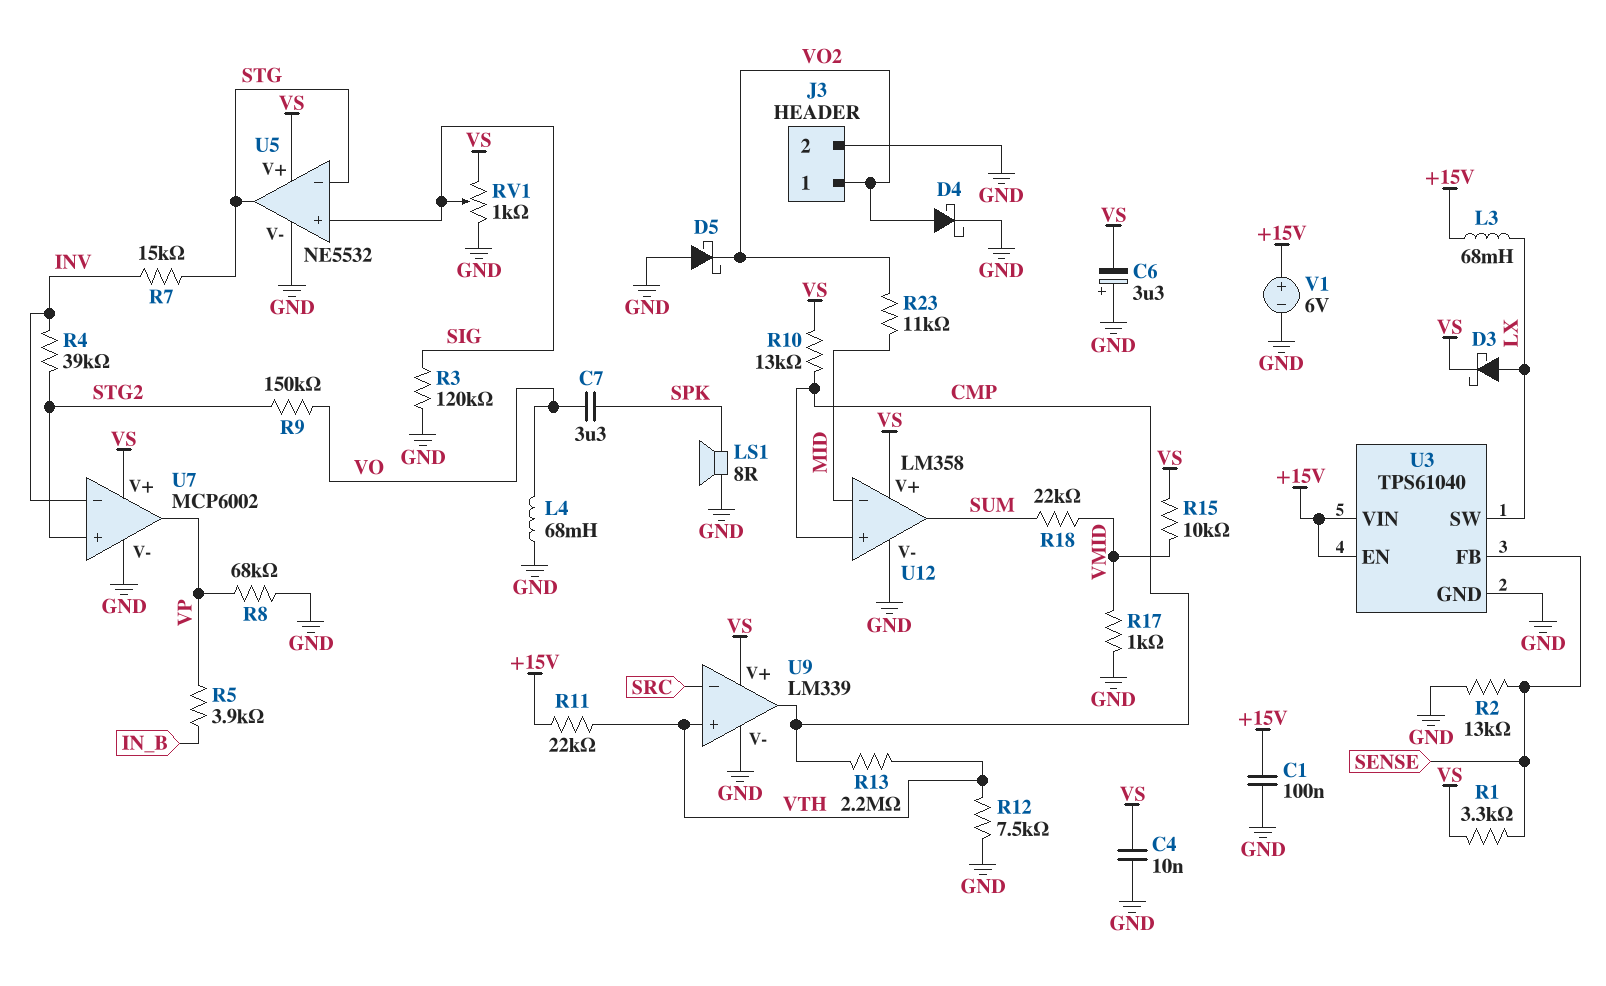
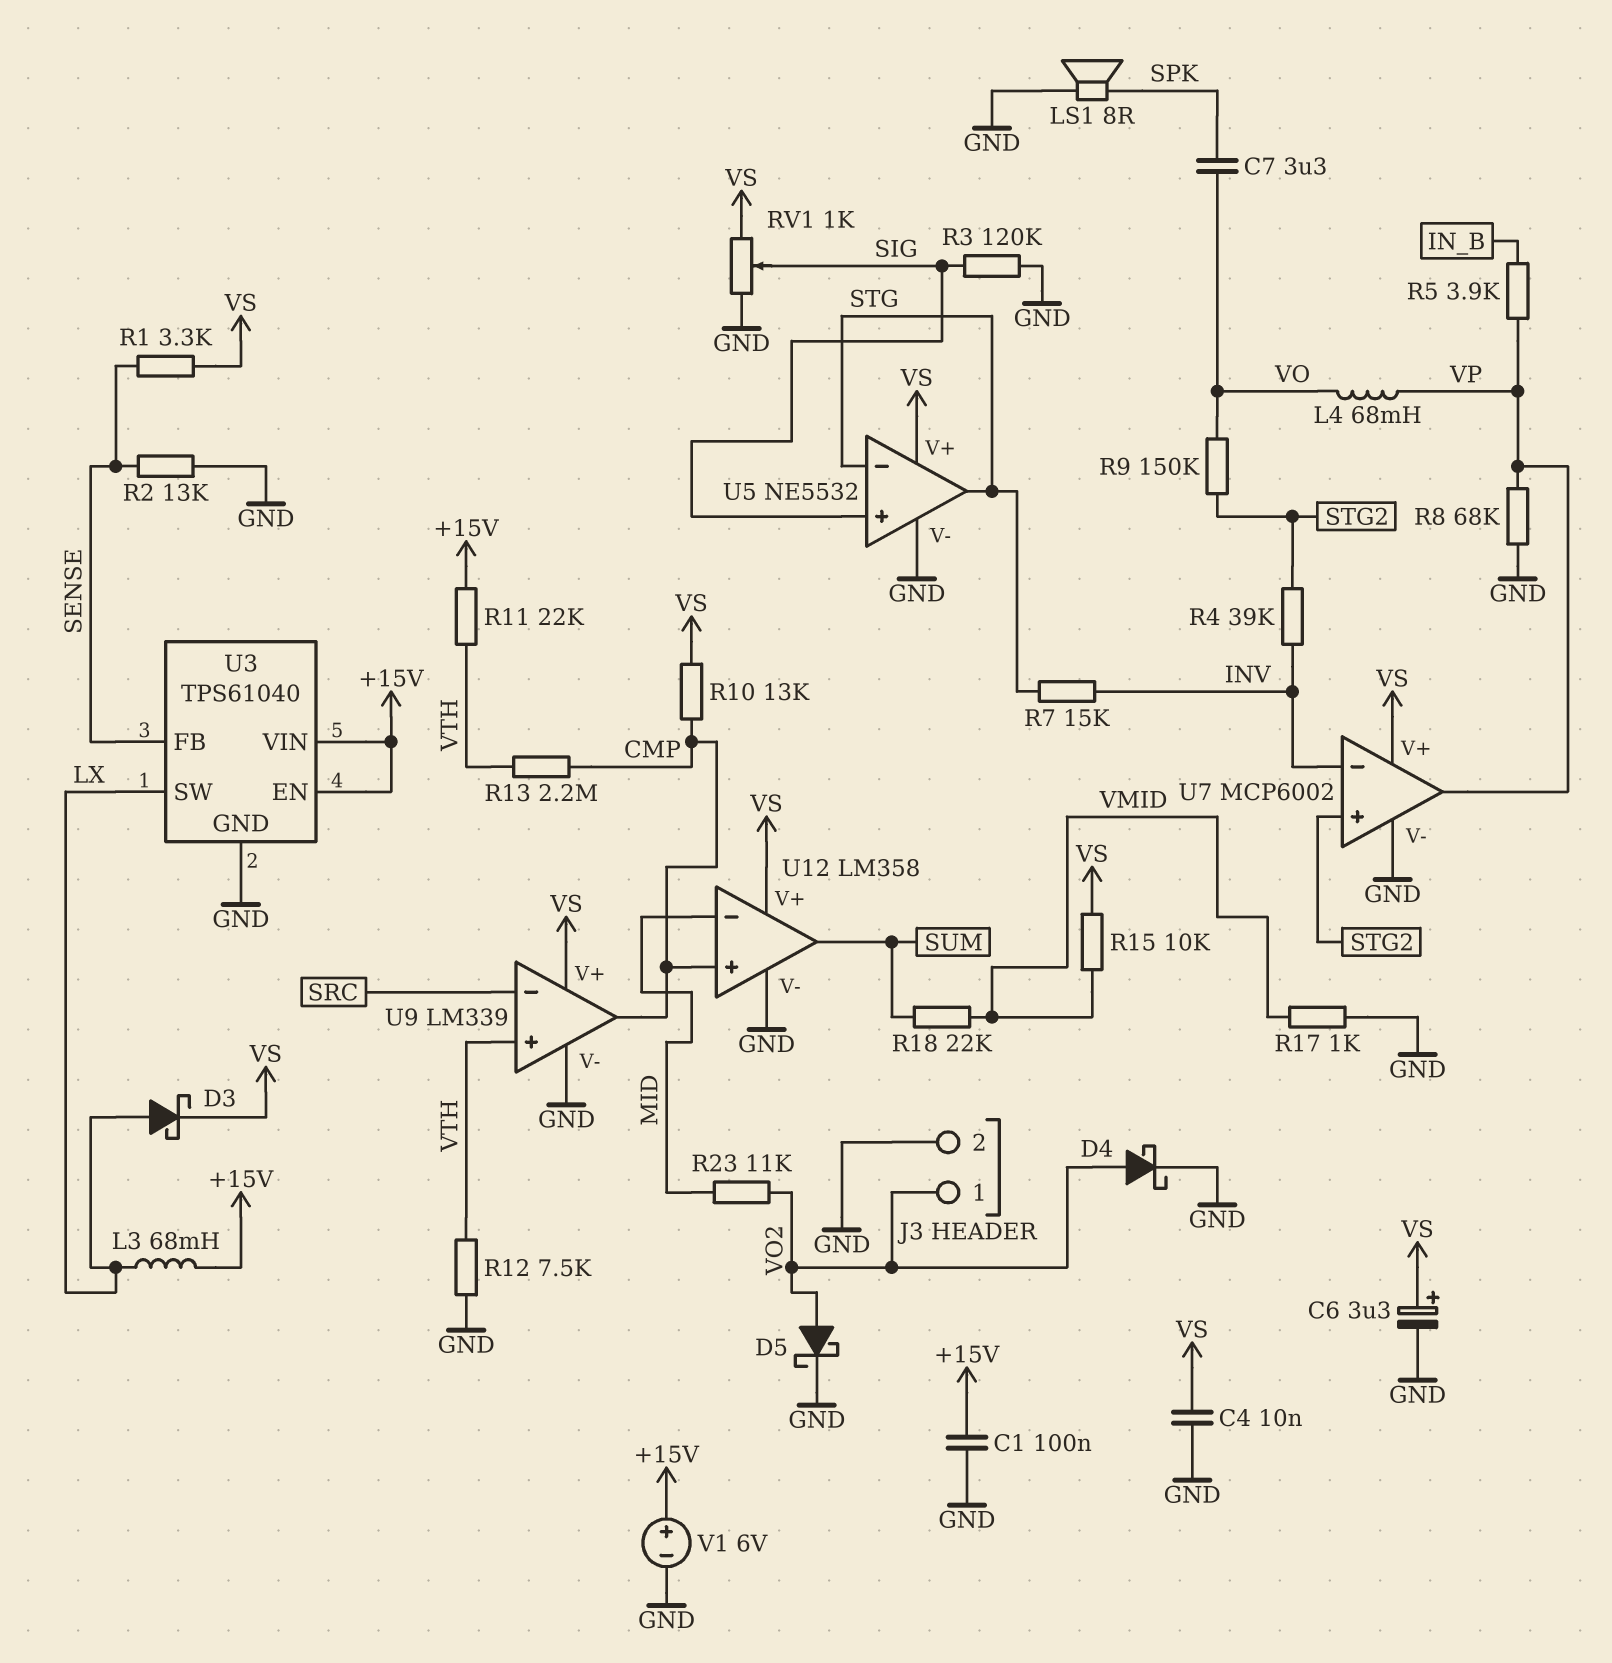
C6: 3.3uF (plus GND, minus VS) -> 3.3uF (plus VS, minus GND)
D5: schottky (A GND, K VO2) -> schottky (A VO2, K GND)
L4: 68mH (GND, VO) -> 68mH (VO, VP)

